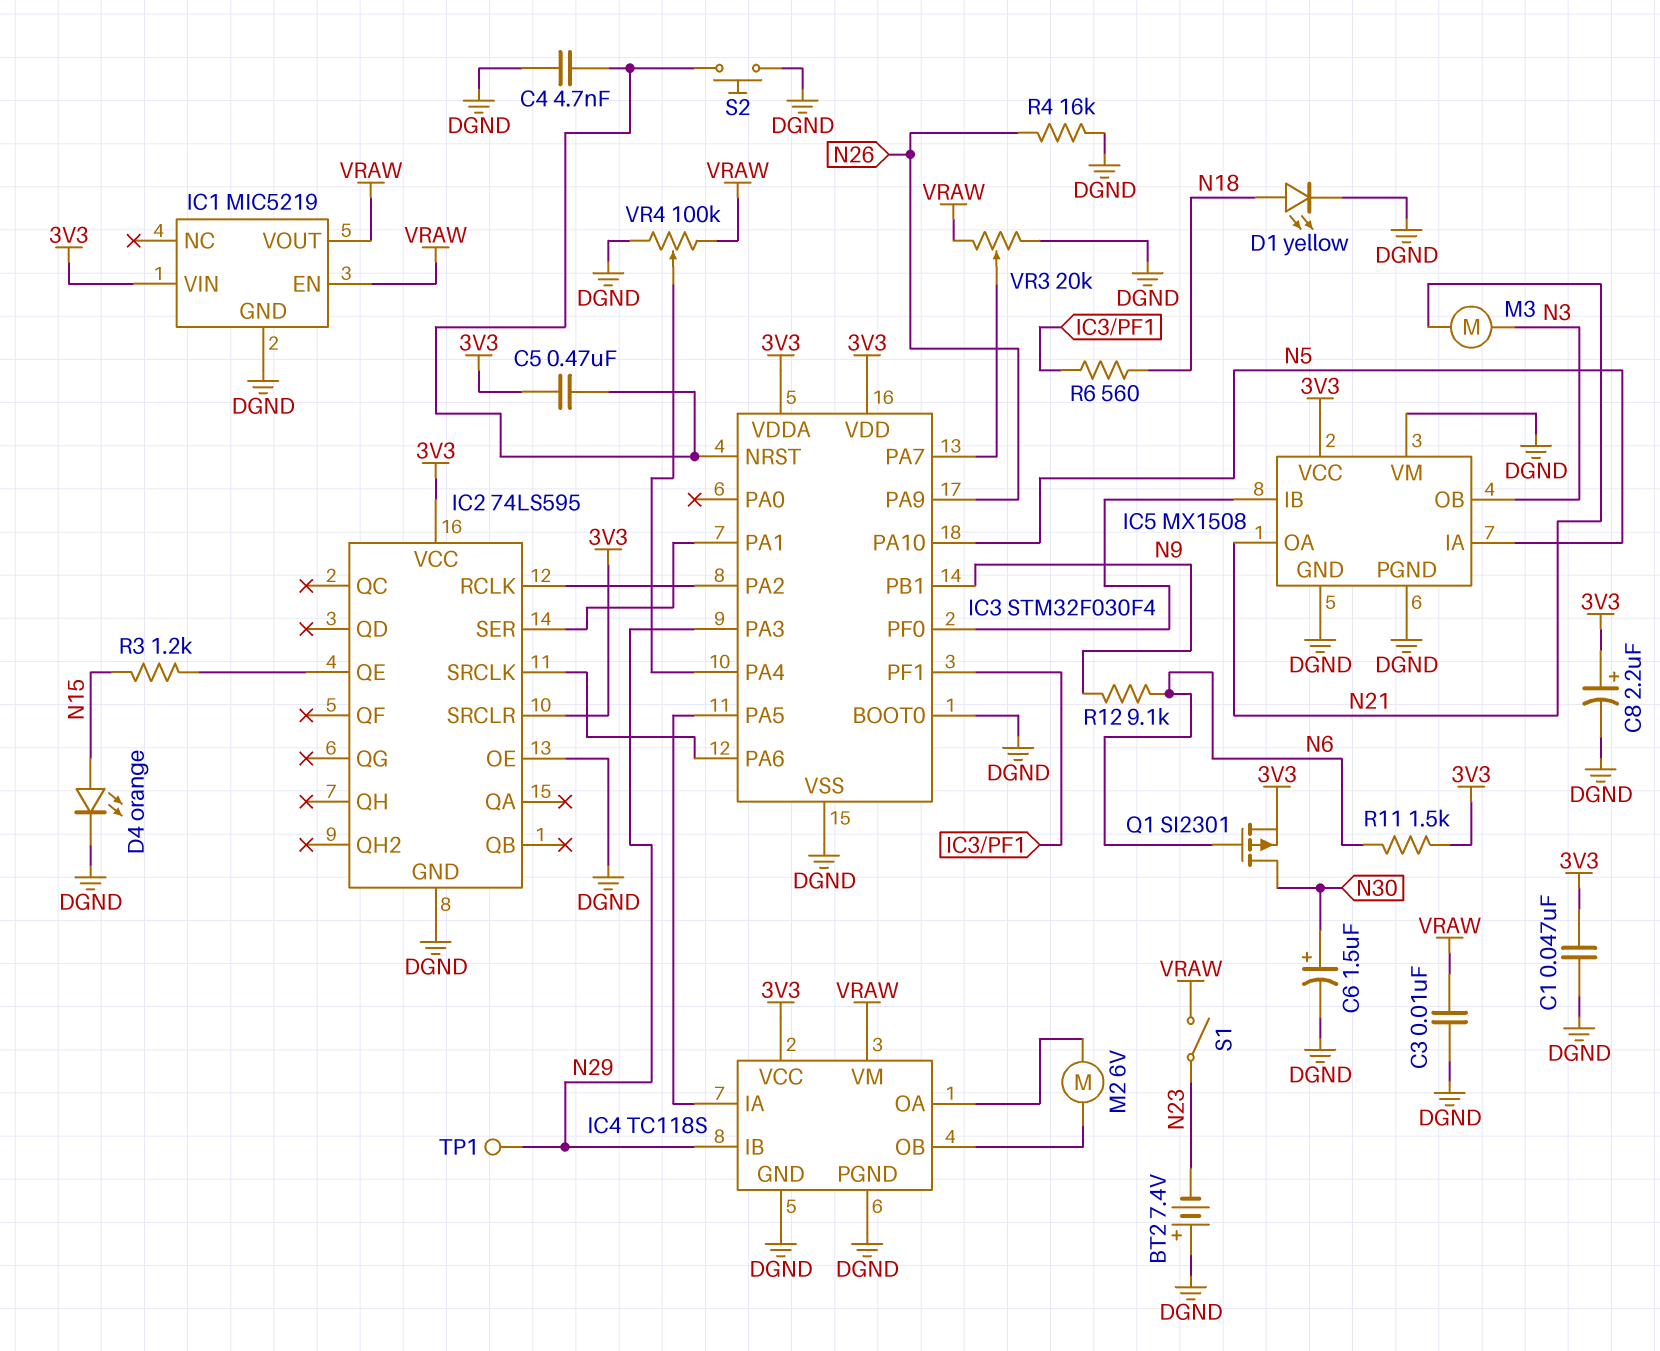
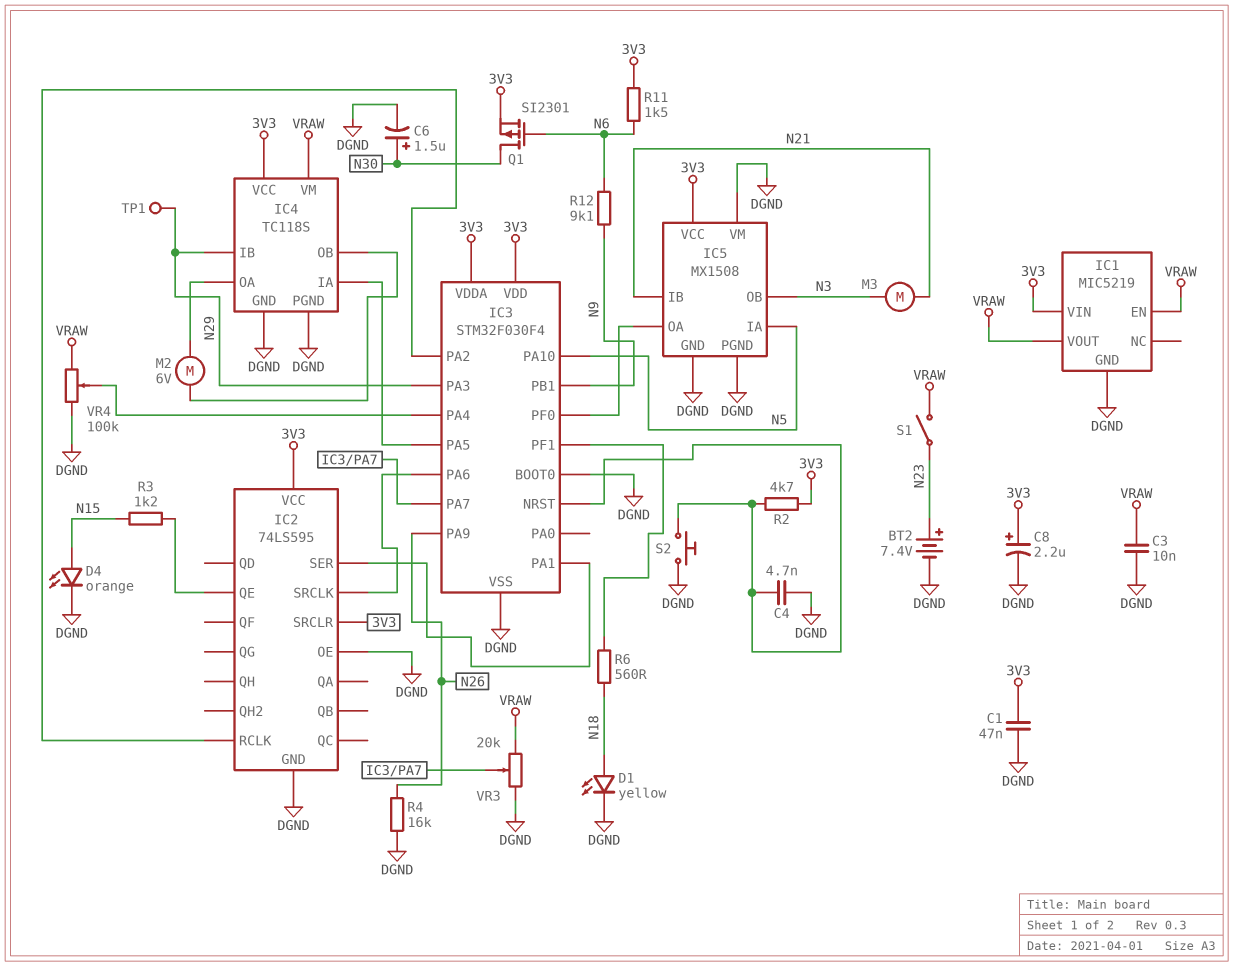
BT2: 7.4V (plus DGND, minus N23) -> 7.4V (plus N23, minus DGND)
C5: 470nF (3V3, IC3/NRST) -> none
IC5 pin IB: IC3/PF0 -> N21
IC5 pin OA: N21 -> IC3/PF0
R2: none -> 4.7k (3V3, IC3/NRST)

